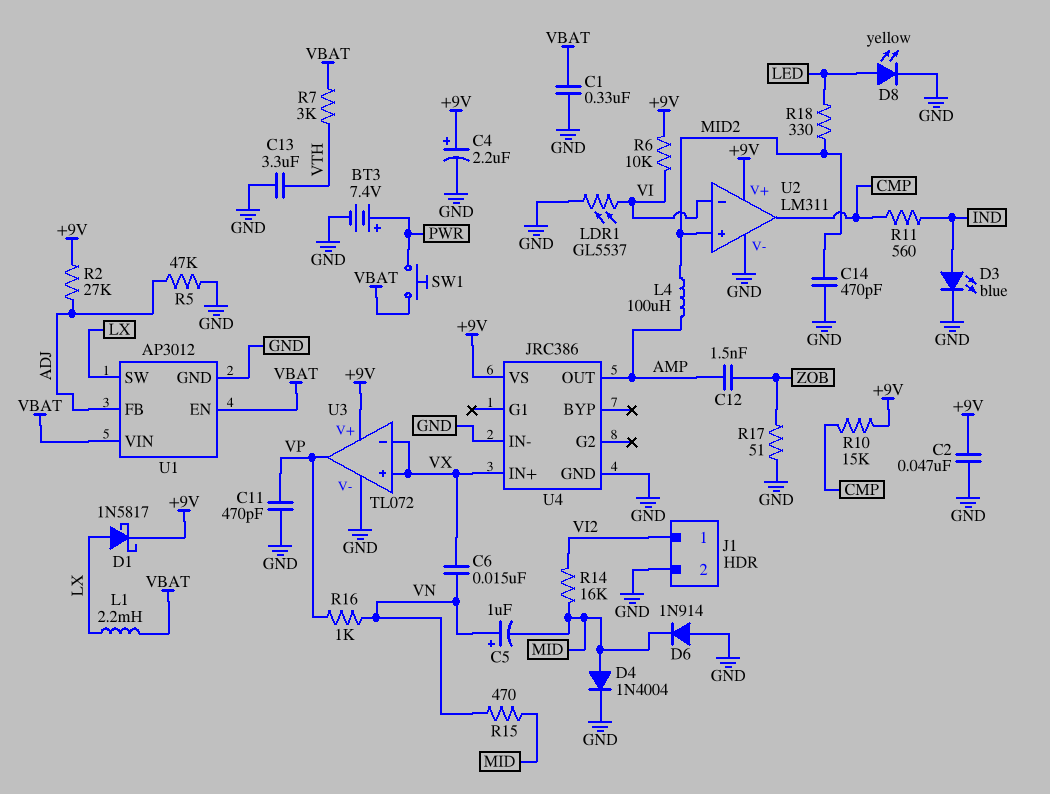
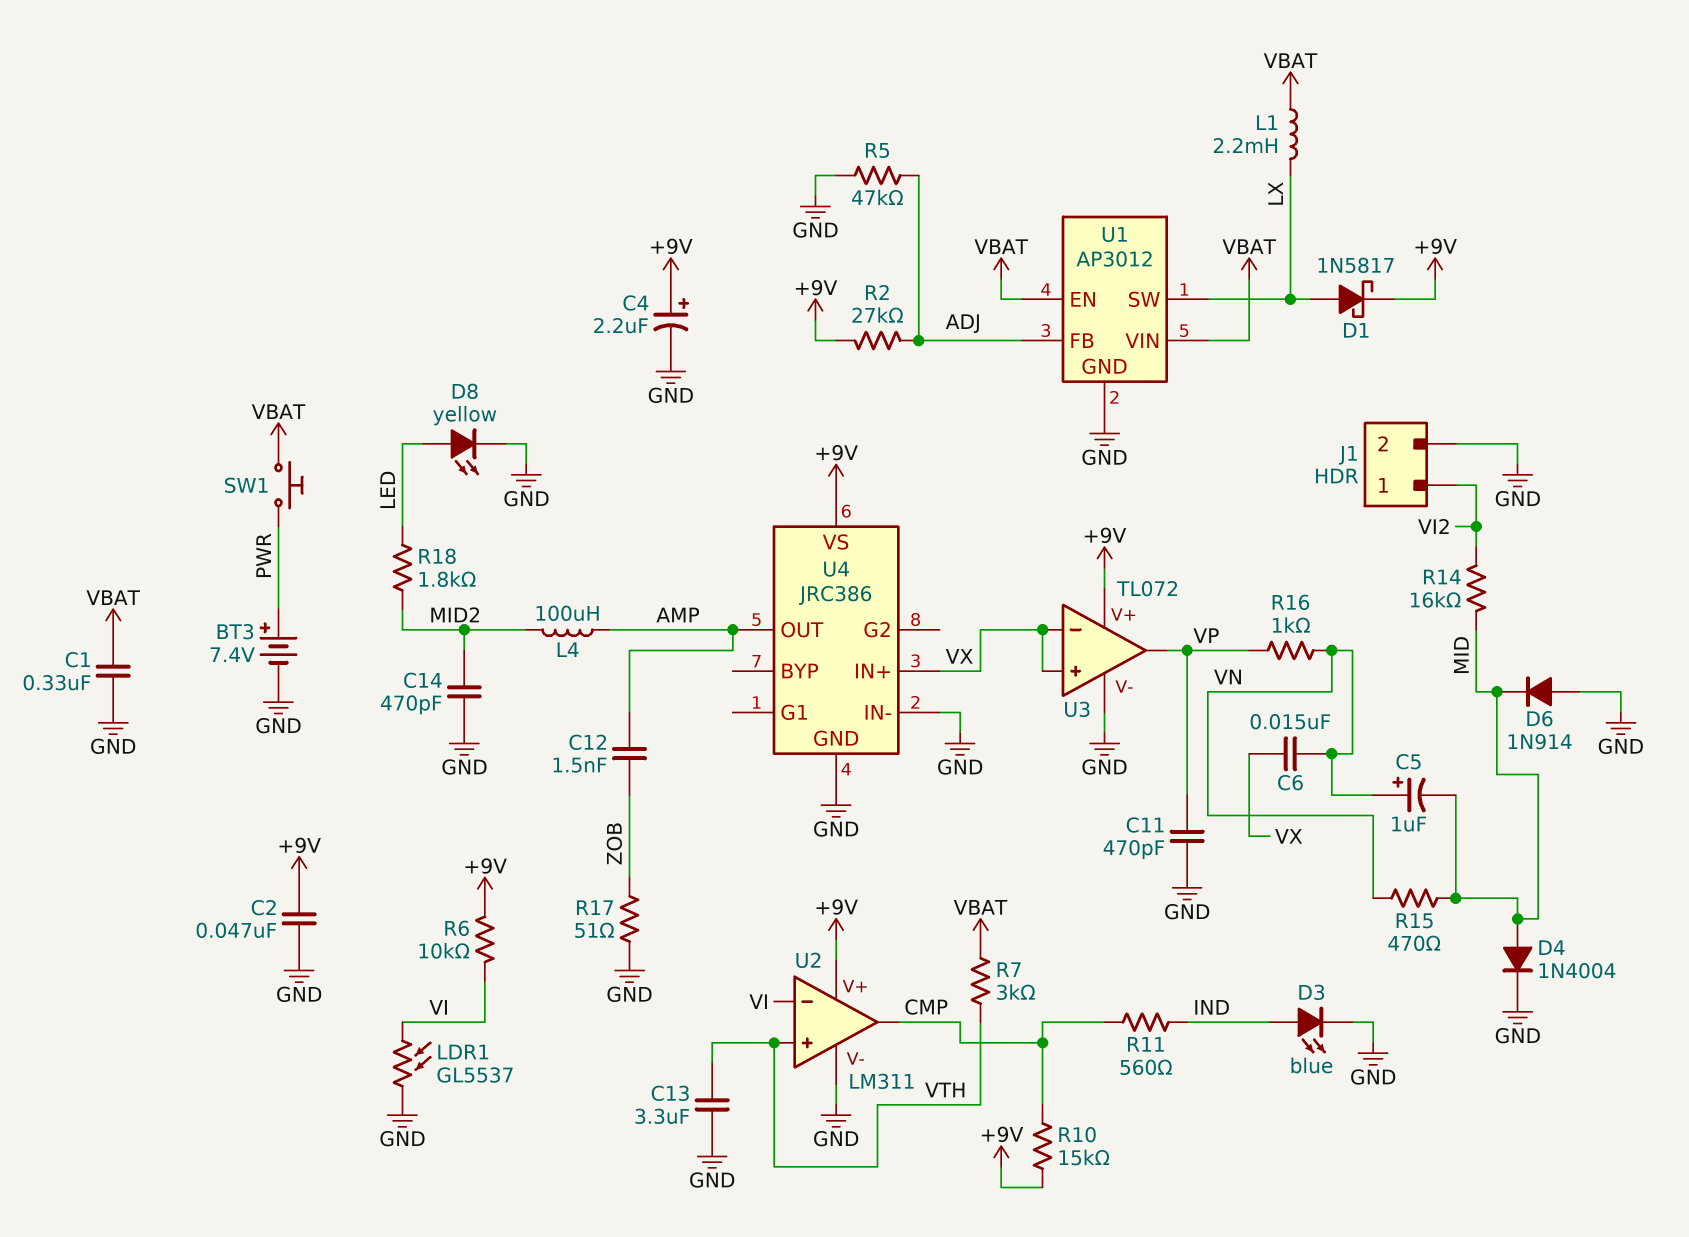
R18: 330 (LED, MID2) -> 1.8k (LED, MID2)
U2 pin in+: MID2 -> VTH

